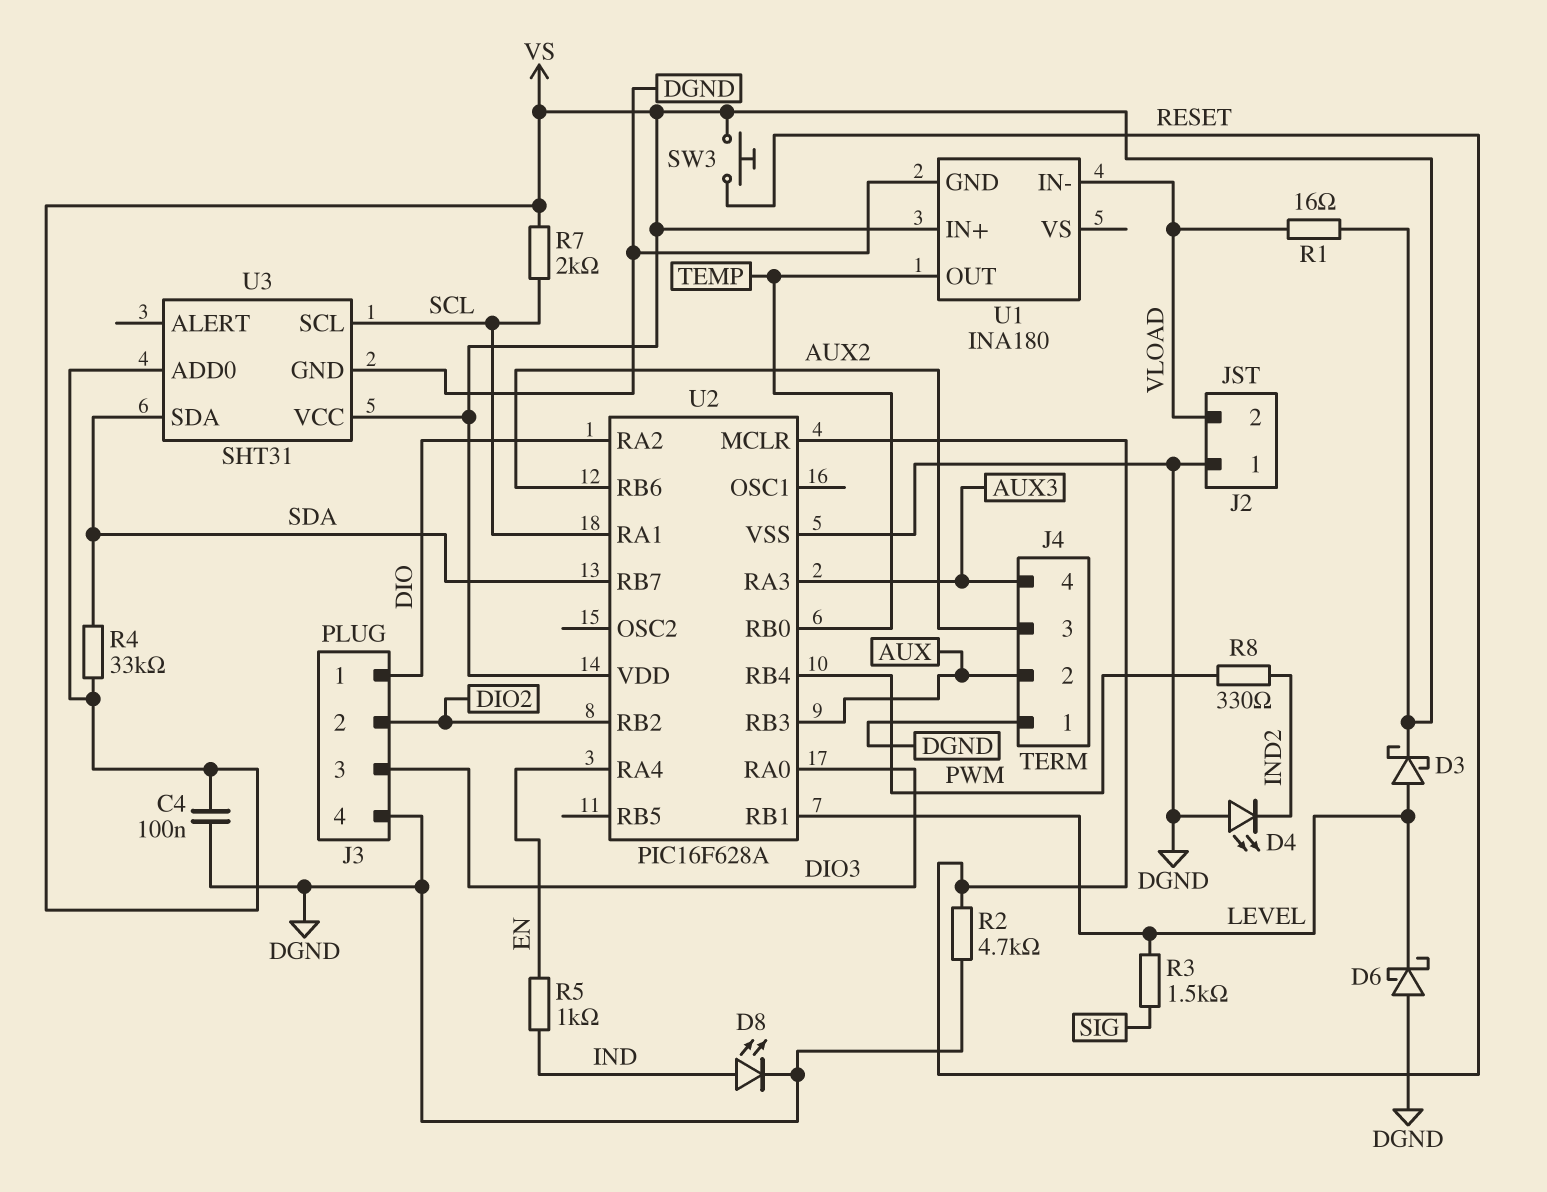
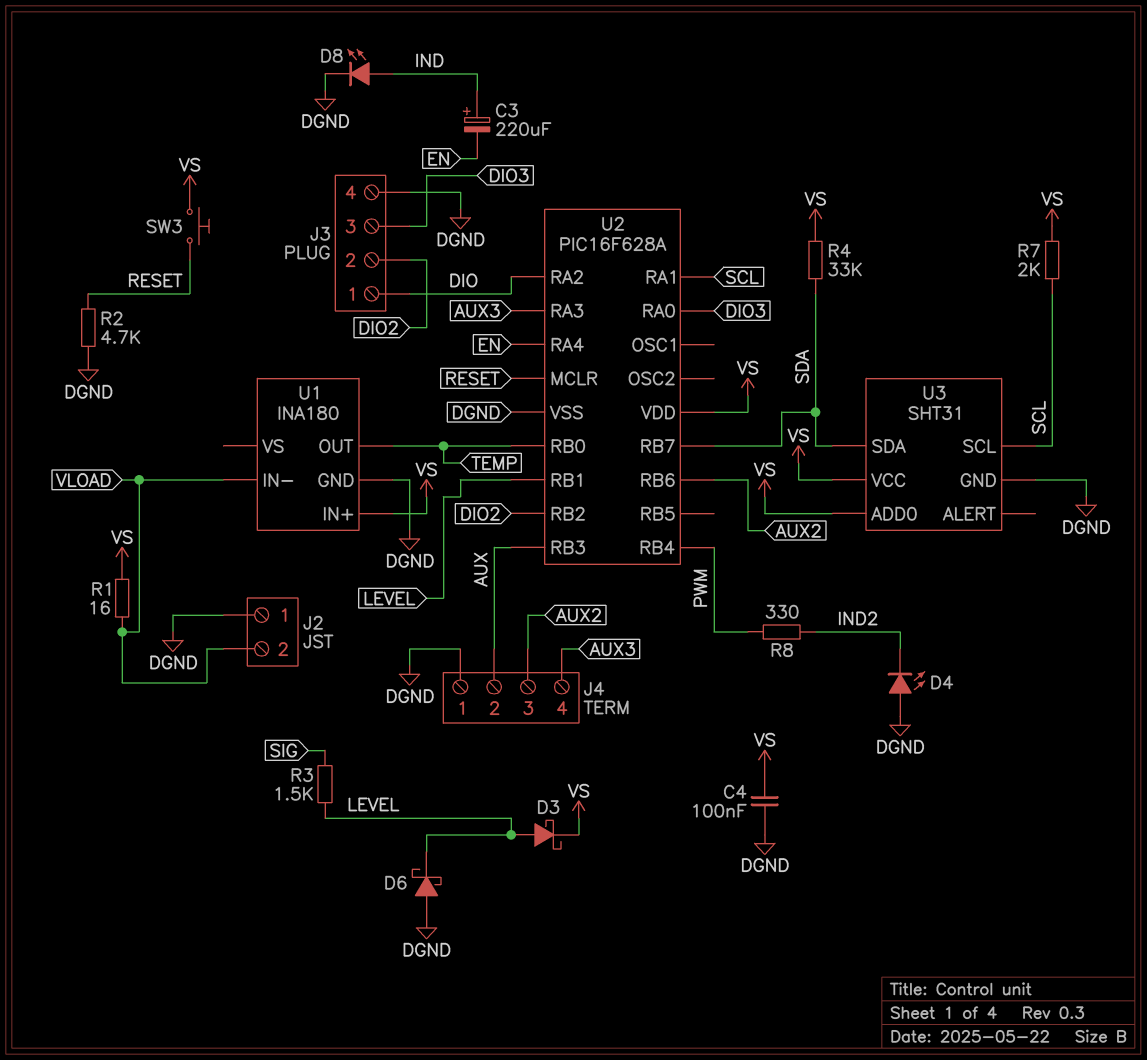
C3: none -> 220uF (plus IND, minus EN)
R5: 1k (EN, IND) -> none

